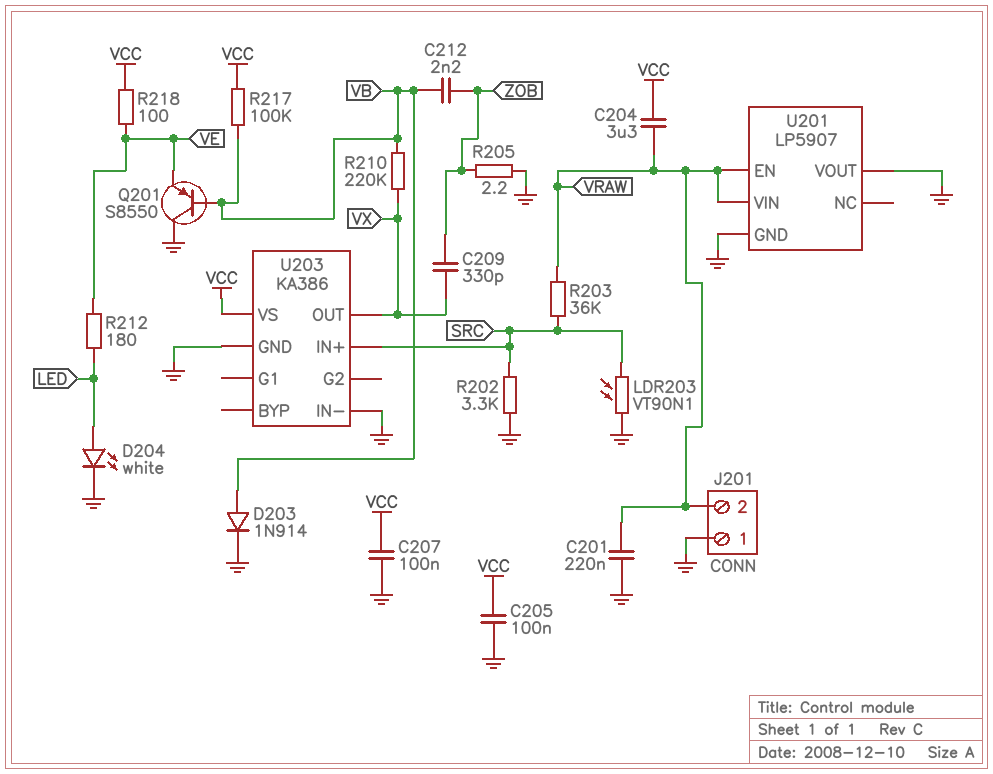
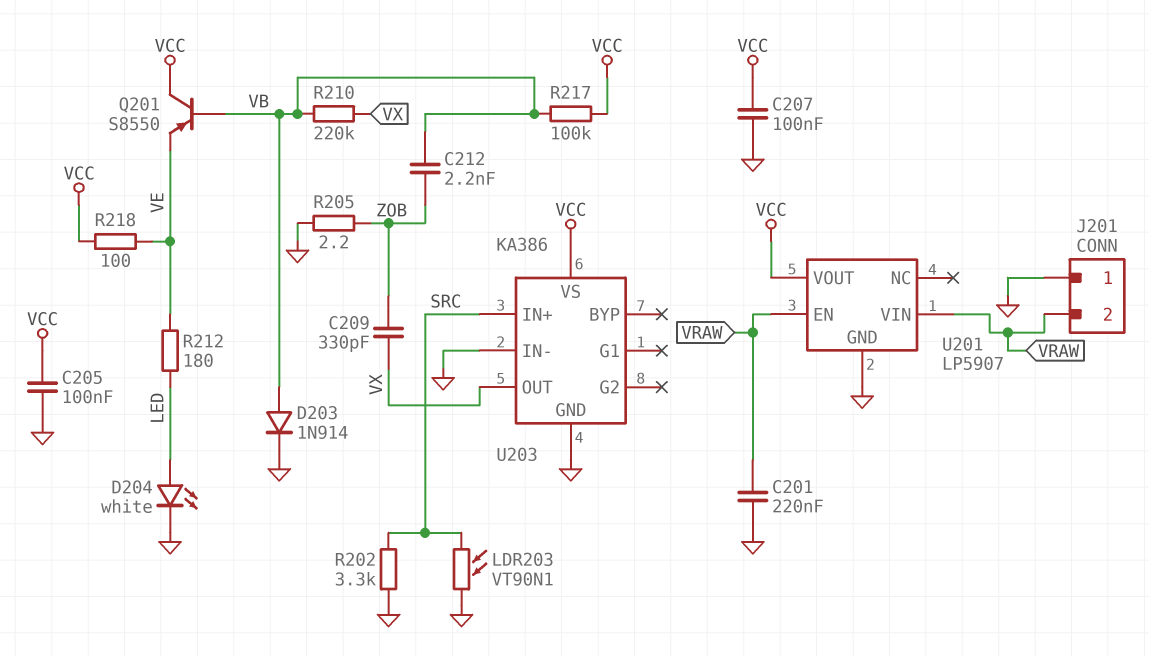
C204: 3.3uF (VCC, VRAW) -> none
Q201: PNP S8550 (B VB, C GND, E VE) -> PNP S8550 (B VB, C VCC, E VE)
R203: 36k (SRC, VRAW) -> none
U201 pin VOUT: GND -> VCC

